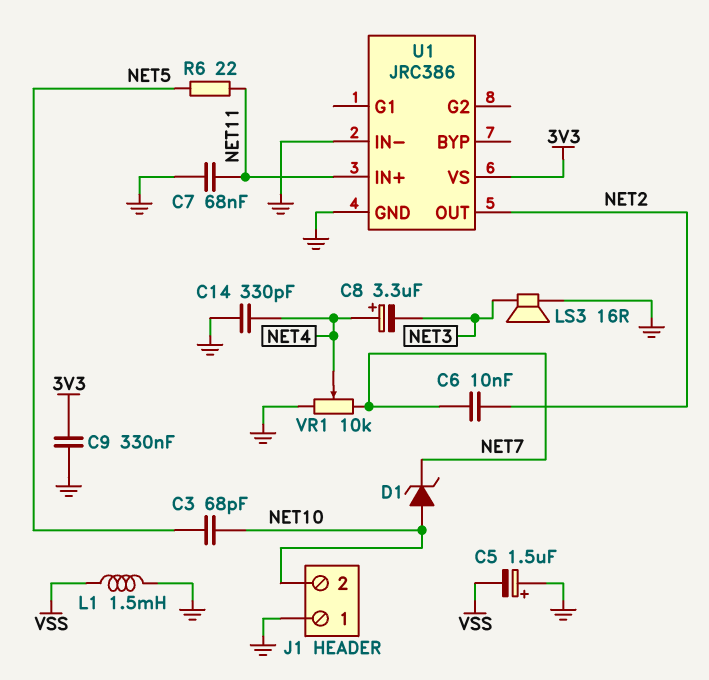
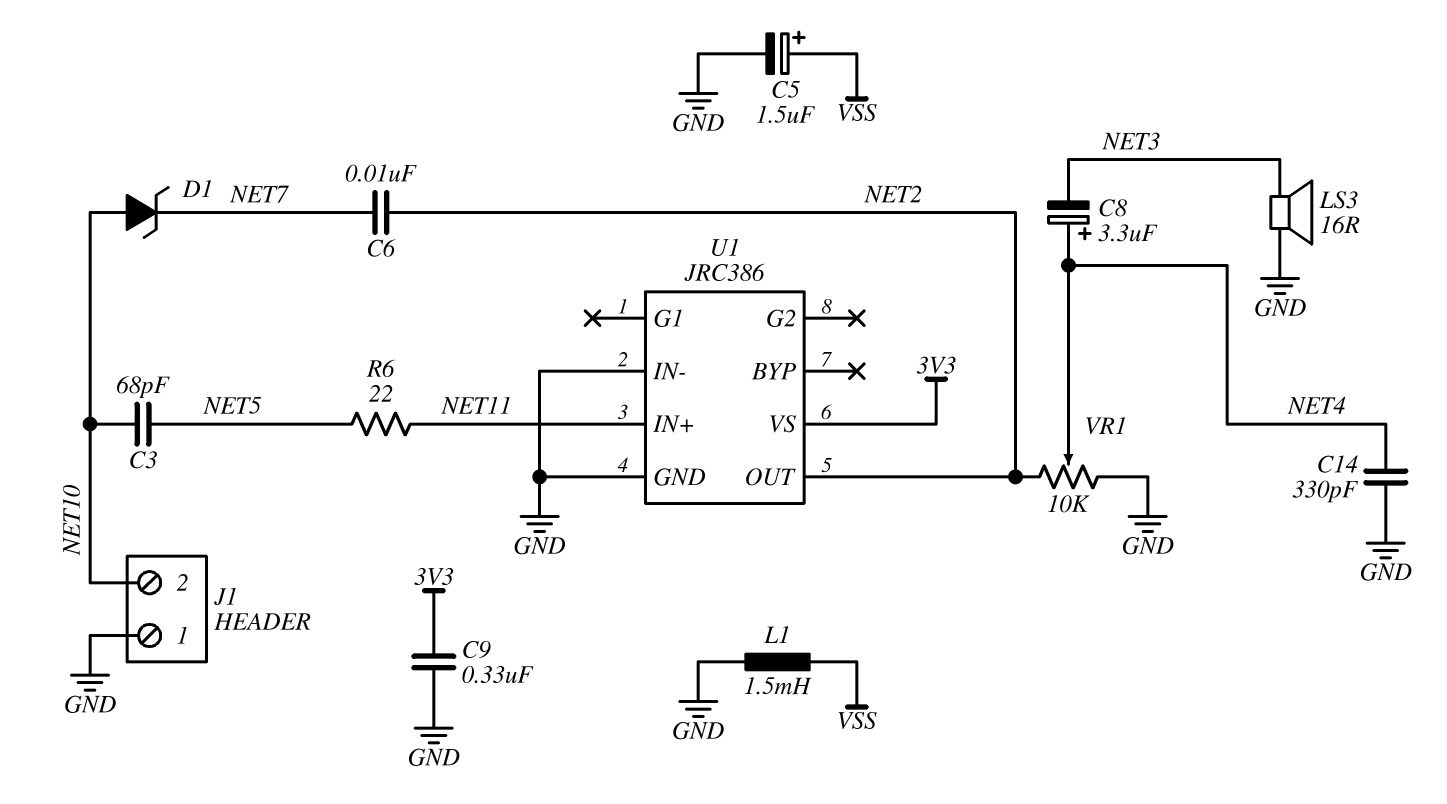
C5: 1.5uF (plus GND, minus VSS) -> 1.5uF (plus VSS, minus GND)
C7: 68nF (GND, NET11) -> none
VR1: 10k (GND, NET7, wiper NET4) -> 10k (GND, NET2, wiper NET4)

